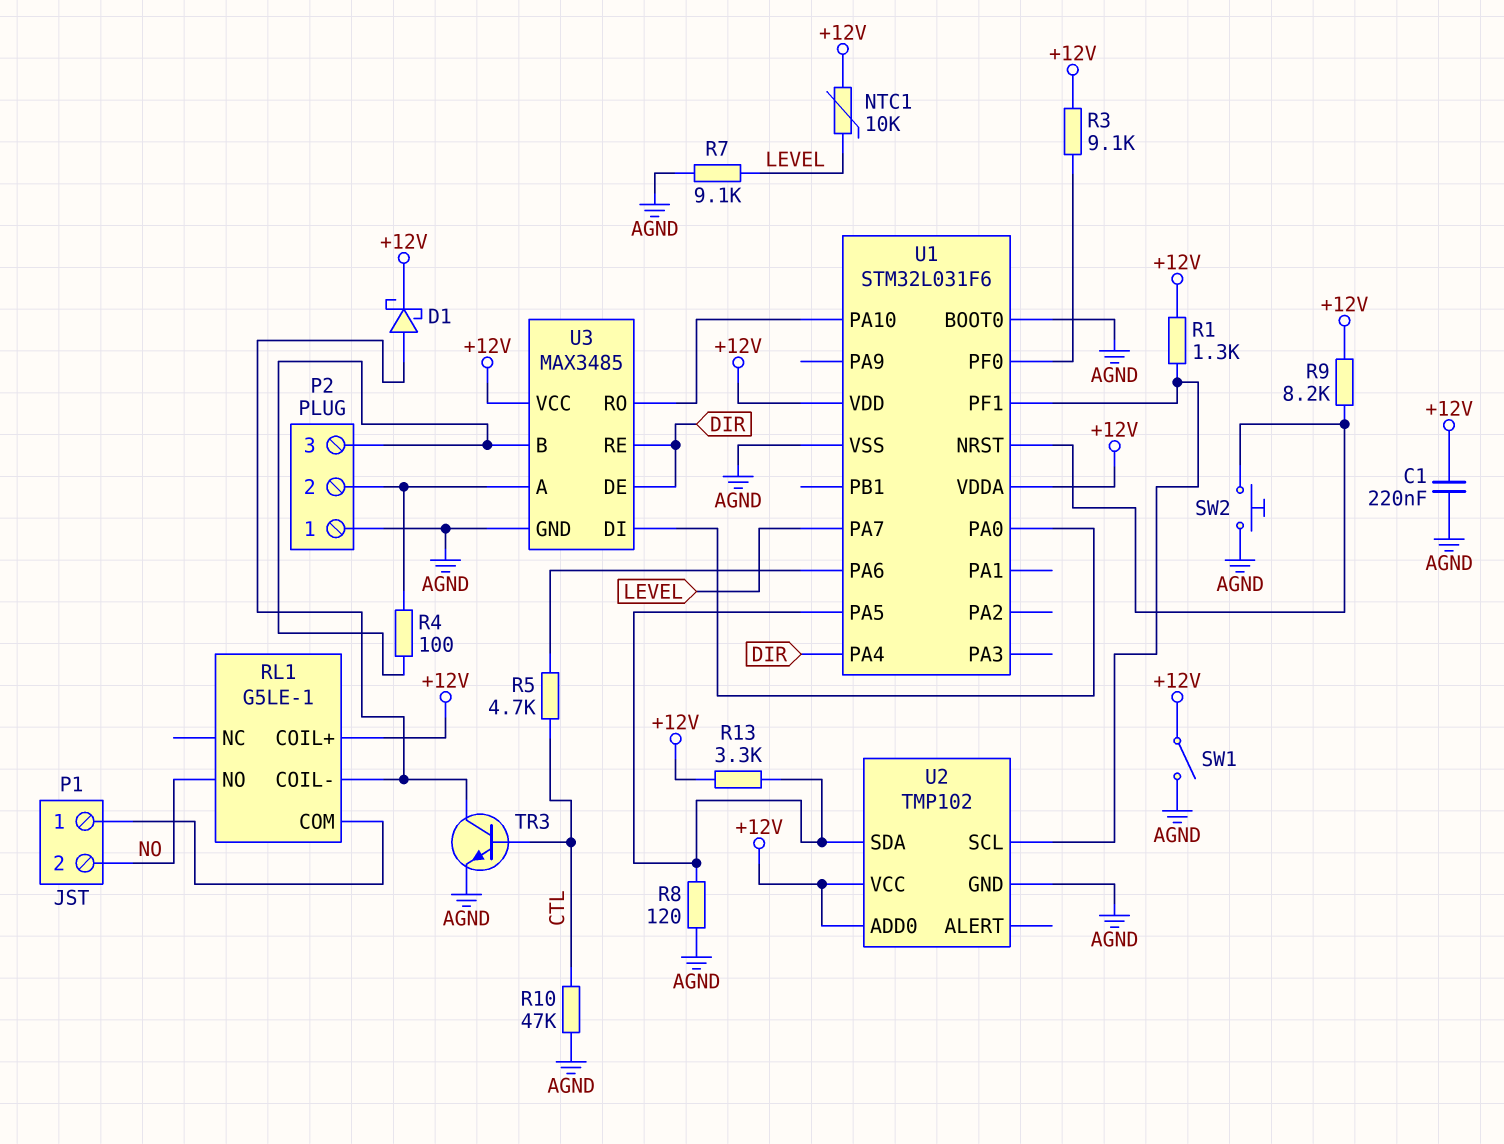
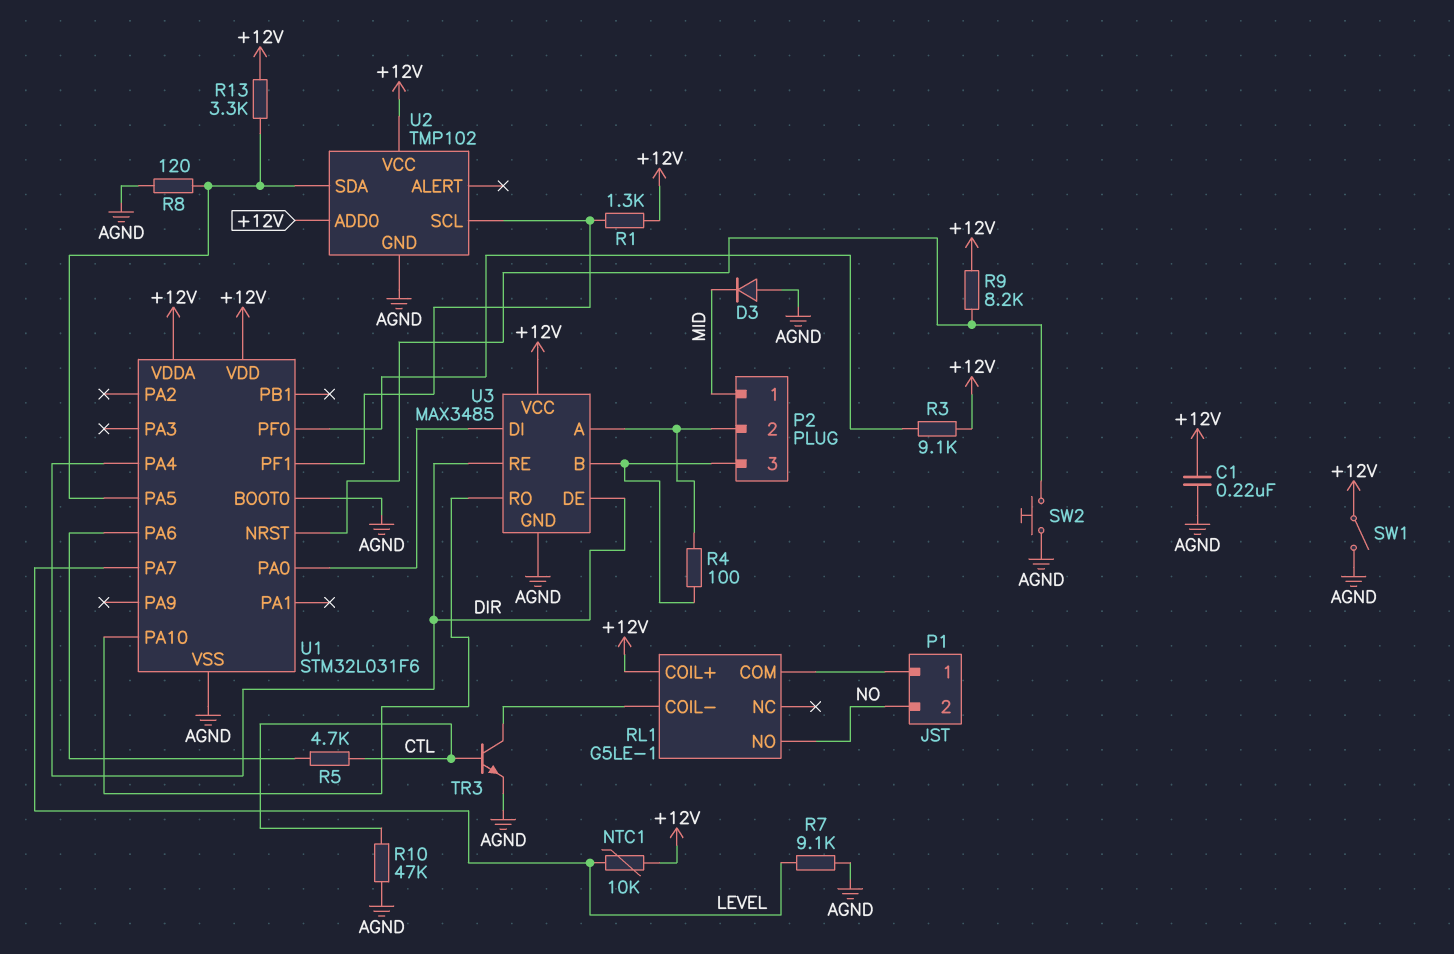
D1: schottky (A RL1/COIL-, K +12V) -> none
D3: none -> diode (A AGND, K MID)
P2 pin 1: AGND -> MID

